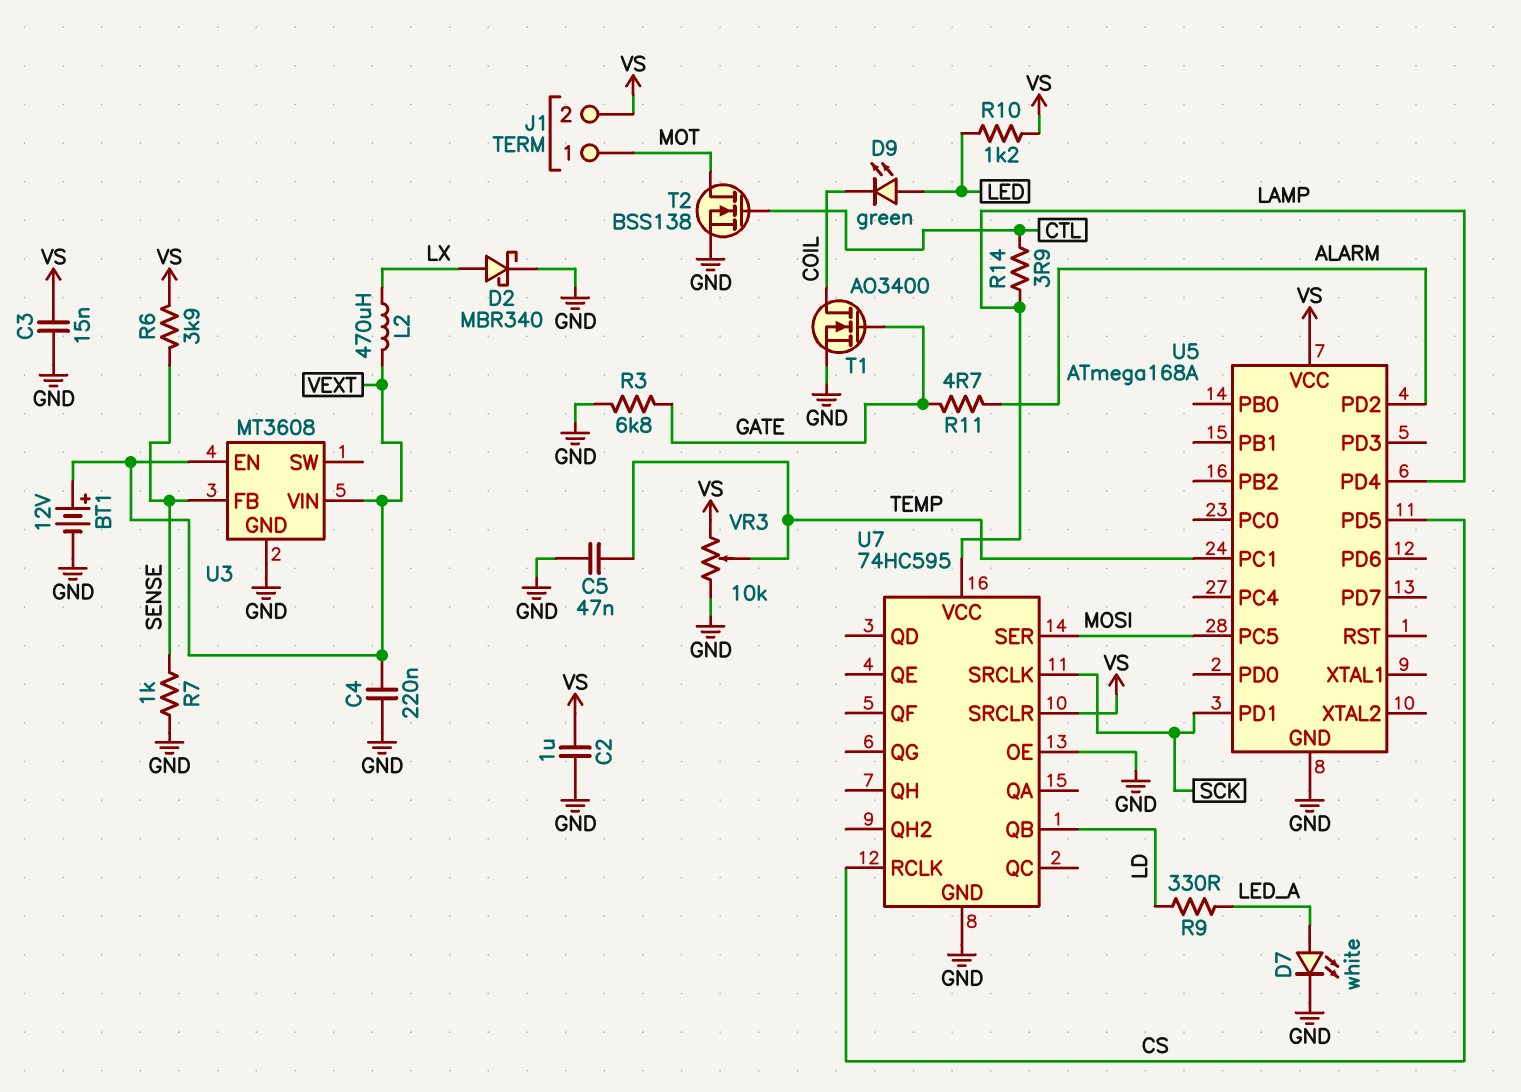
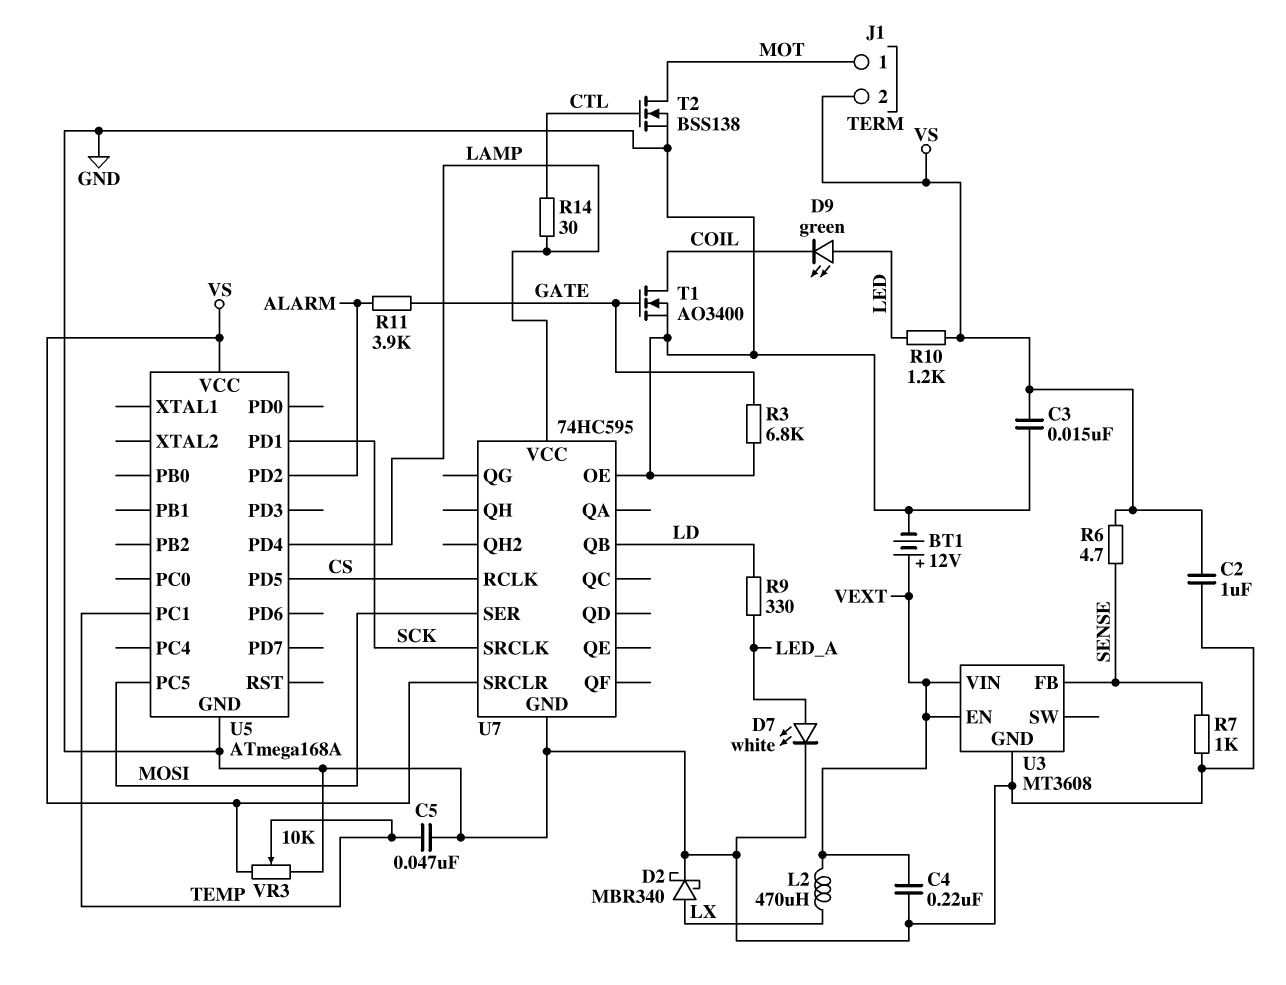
R6: 3.9k (SENSE, VS) -> 4.7 (SENSE, VS)
R11: 4.7 (ALARM, GATE) -> 3.9k (ALARM, GATE)
R14: 3.9 (CTL, LAMP) -> 30 (CTL, LAMP)

